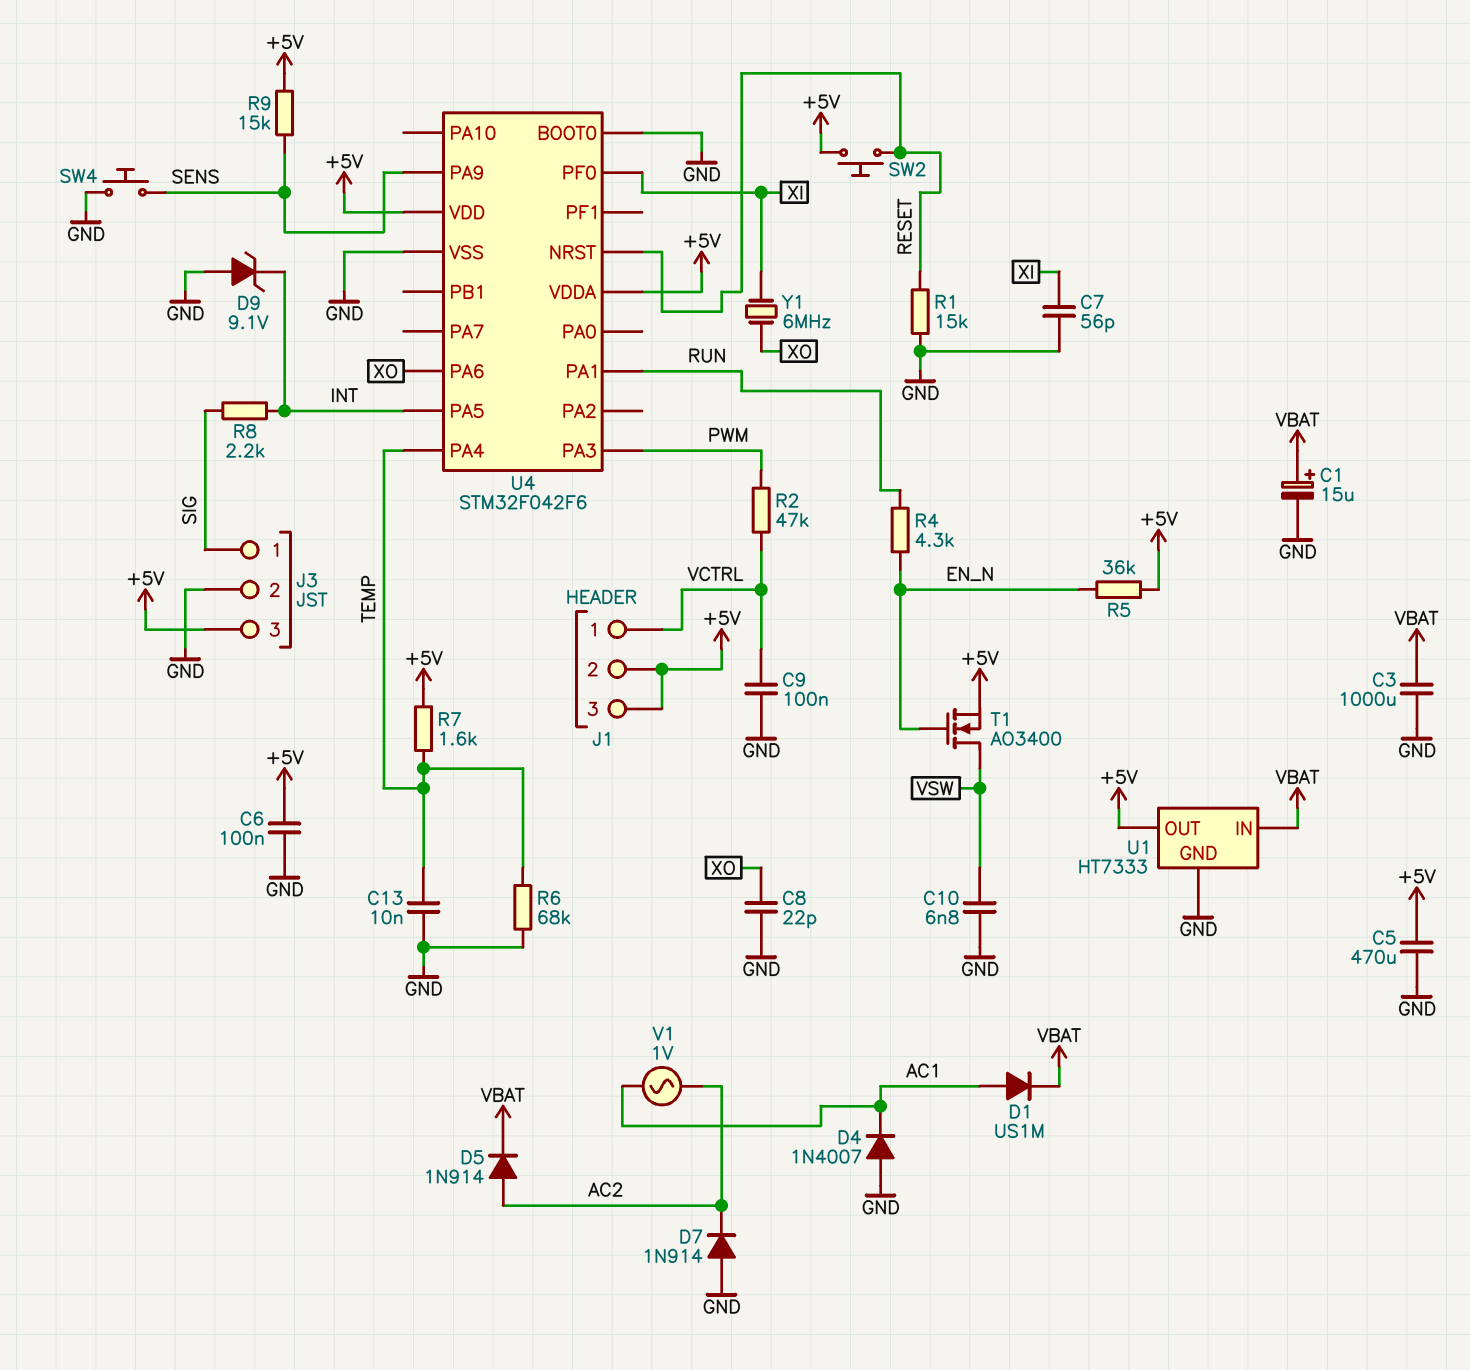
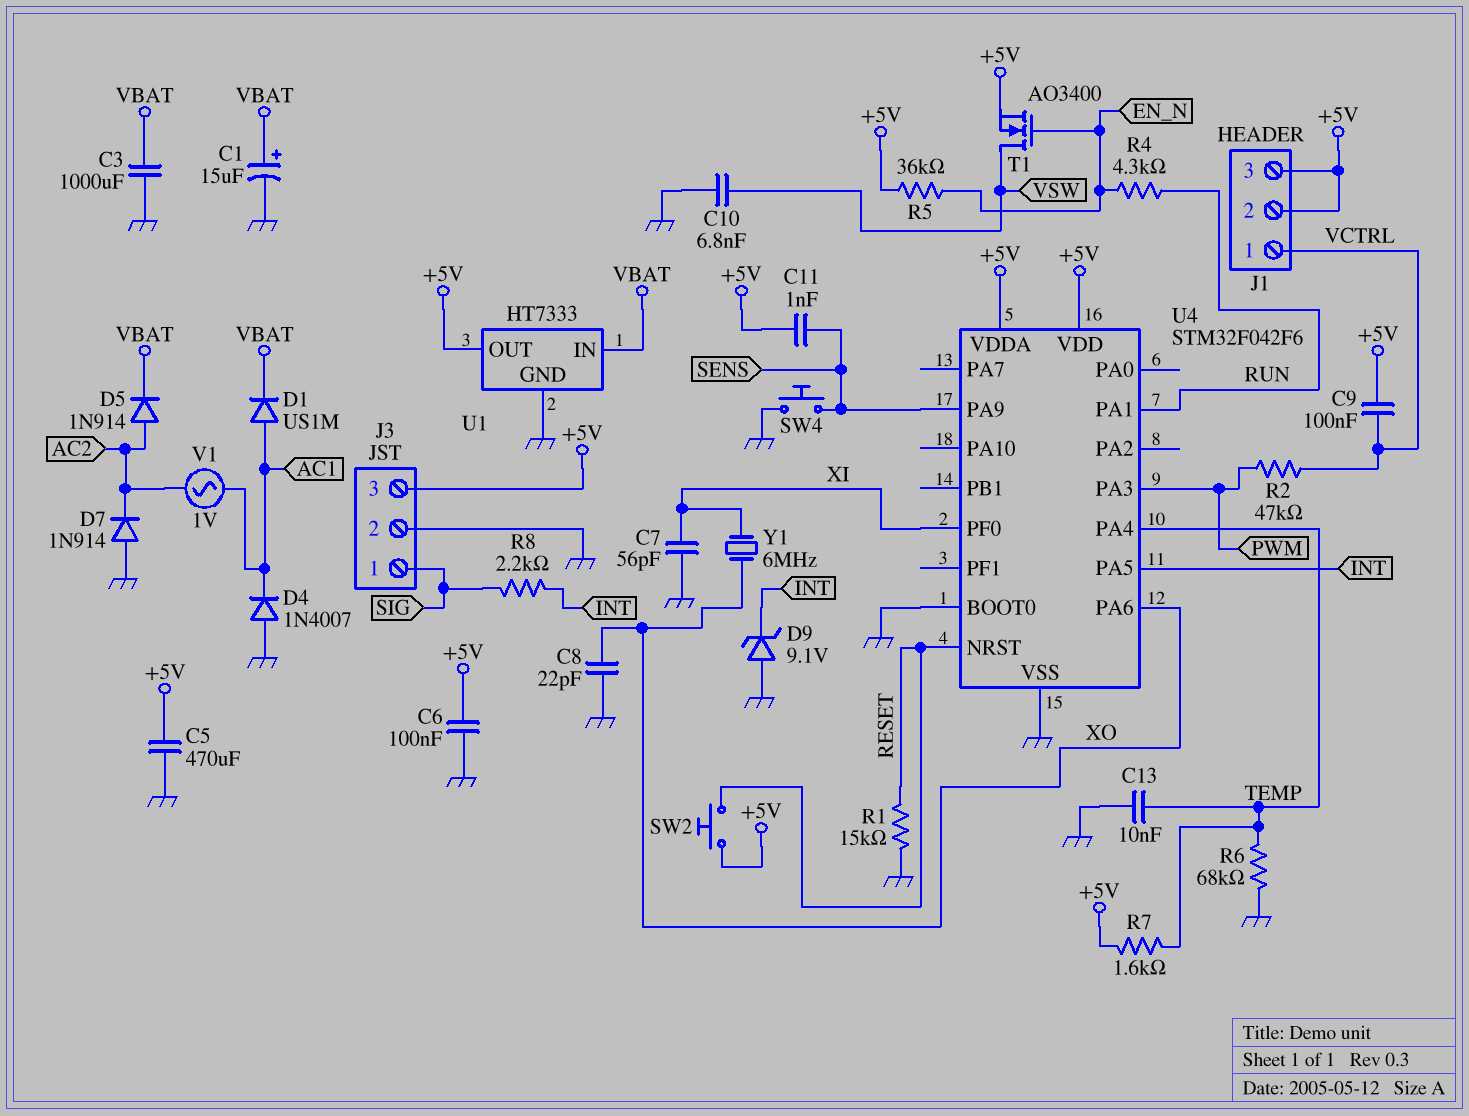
C9: 100nF (GND, VCTRL) -> 100nF (+5V, VCTRL)
C11: none -> 1nF (+5V, SENS)
R9: 15k (+5V, SENS) -> none

